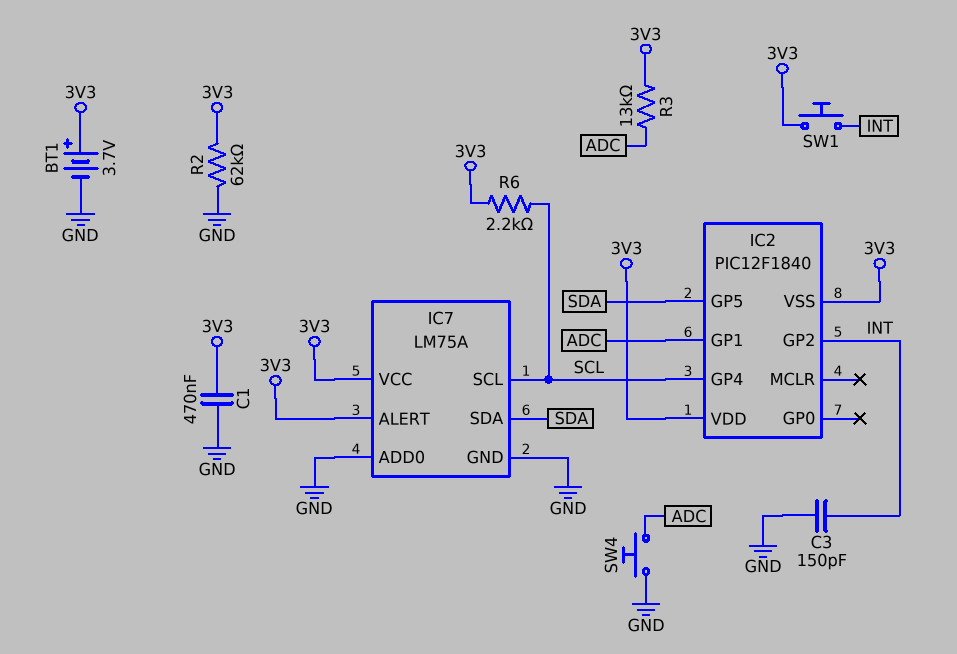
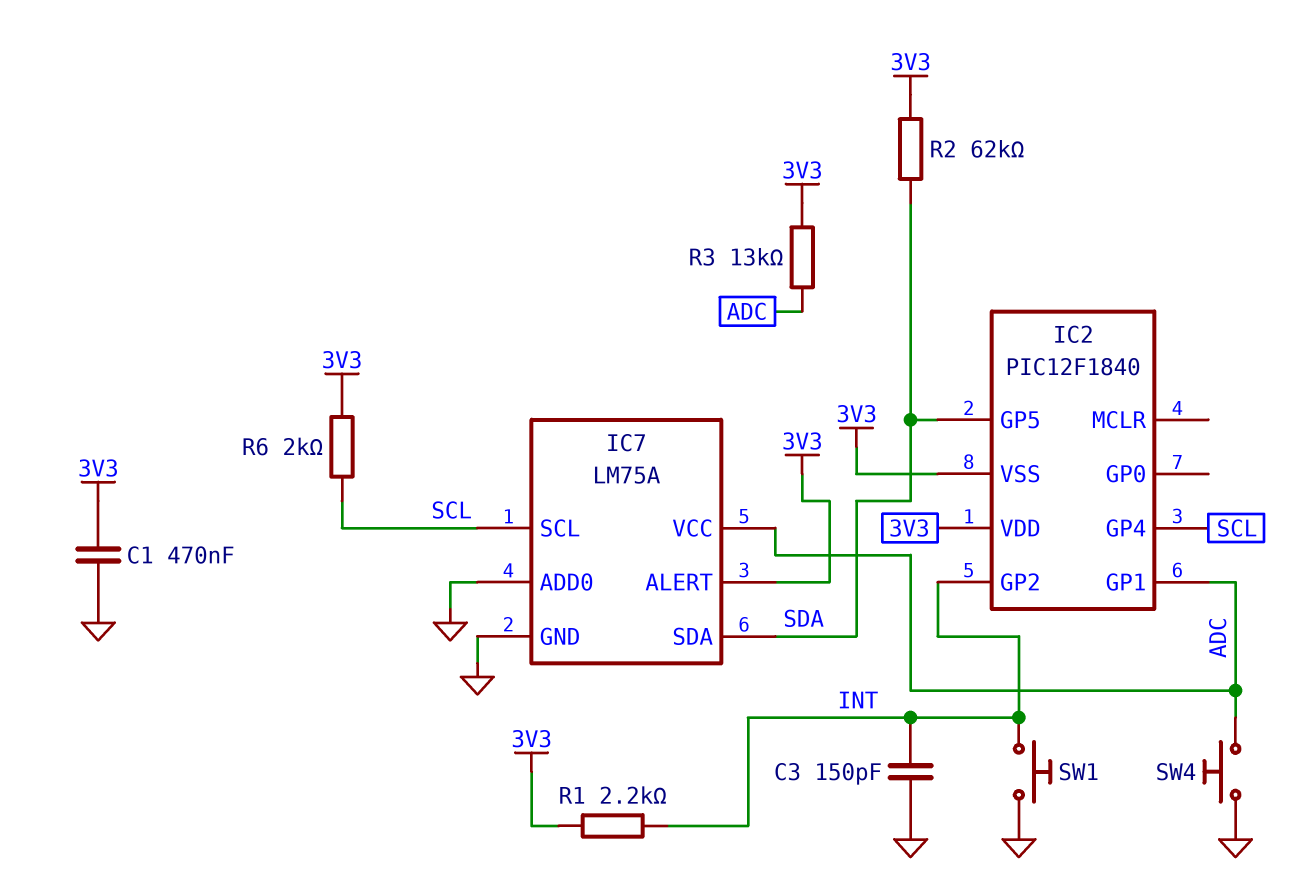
BT1: 3.7V (plus 3V3, minus GND) -> none
IC7 pin VCC: 3V3 -> ADC
R1: none -> 2.2k (3V3, INT)
R2: 62k (3V3, GND) -> 62k (3V3, SDA)
R6: 2.2k (3V3, SCL) -> 2k (3V3, SCL)
SW1: button (3V3, INT) -> button (GND, INT)

